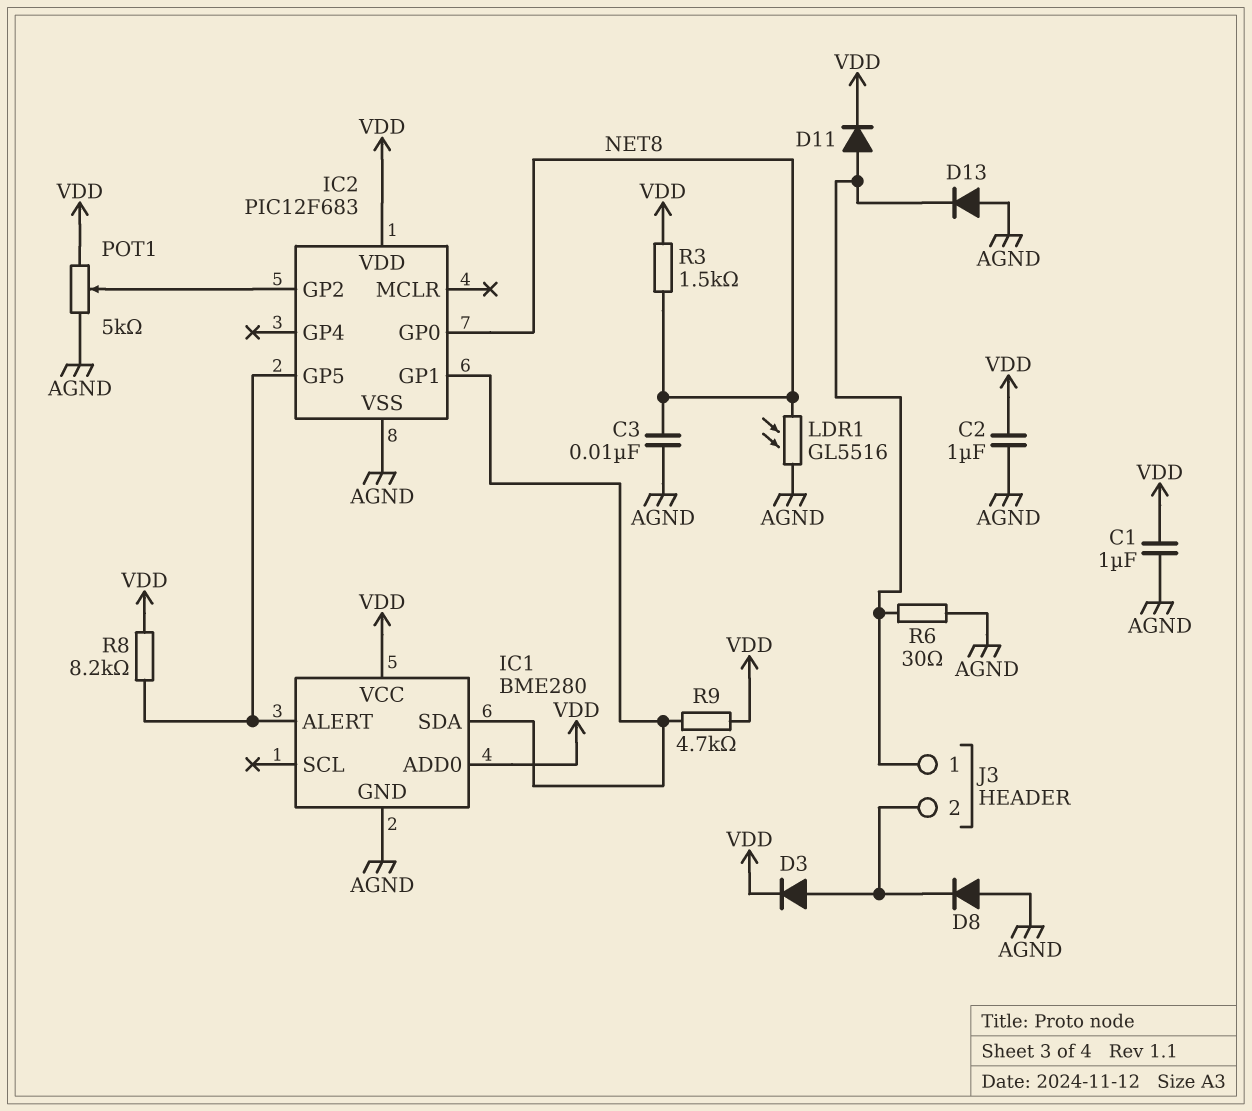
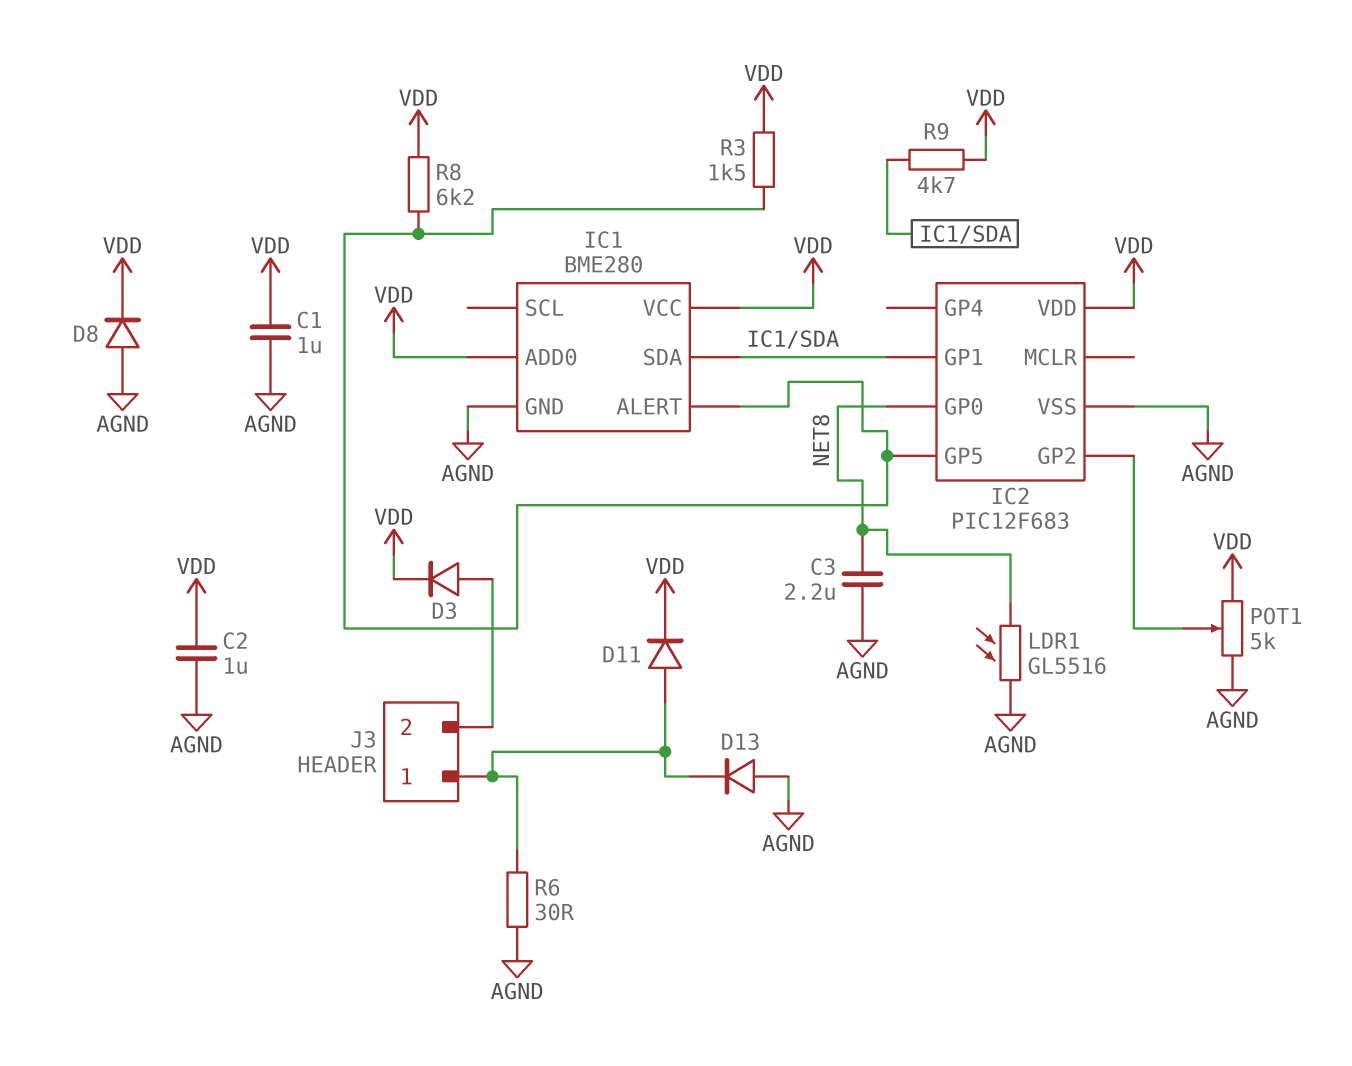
C3: 10nF (AGND, NET8) -> 2.2uF (AGND, NET8)
D8: diode (A AGND, K J3/2) -> diode (A AGND, K VDD)
R3: 1.5k (NET8, VDD) -> 1.5k (IC1/ALERT, VDD)
R8: 8.2k (IC1/ALERT, VDD) -> 6.2k (IC1/ALERT, VDD)

